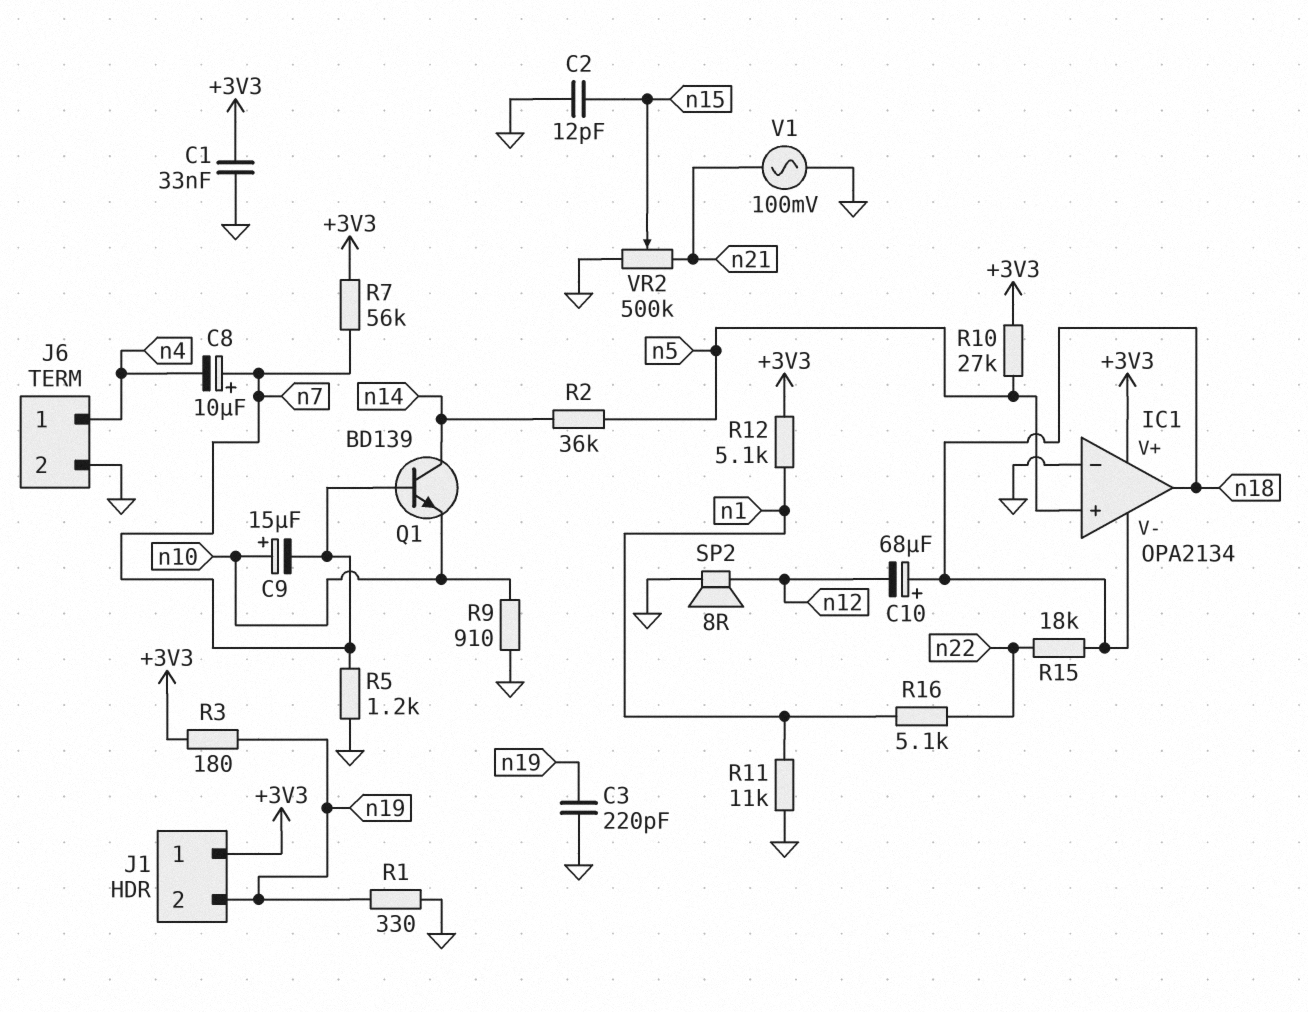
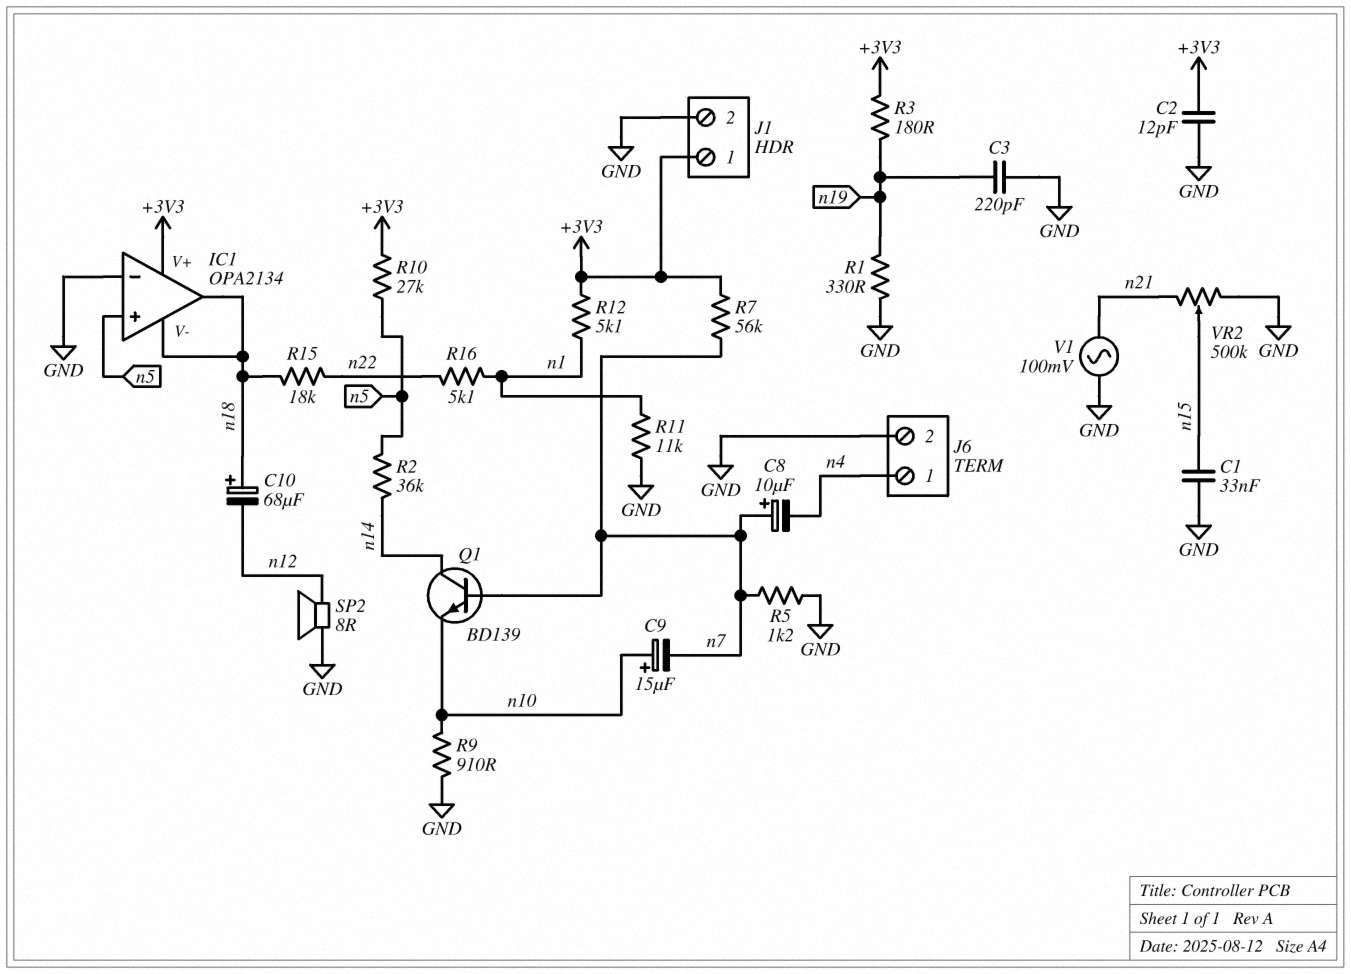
C1: 33nF (+3V3, GND) -> 33nF (GND, n15)
C2: 12pF (GND, n15) -> 12pF (+3V3, GND)
J1 pin 2: n19 -> GND

